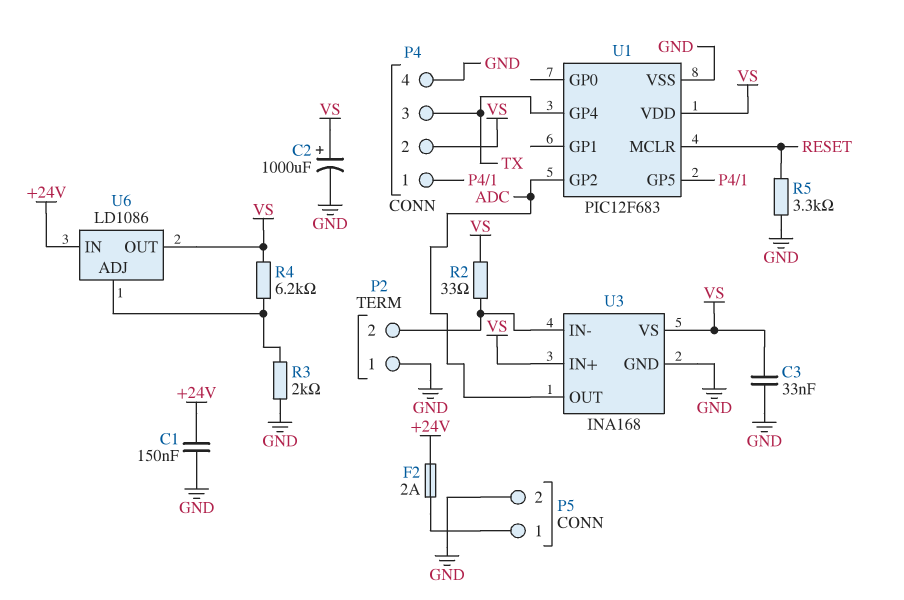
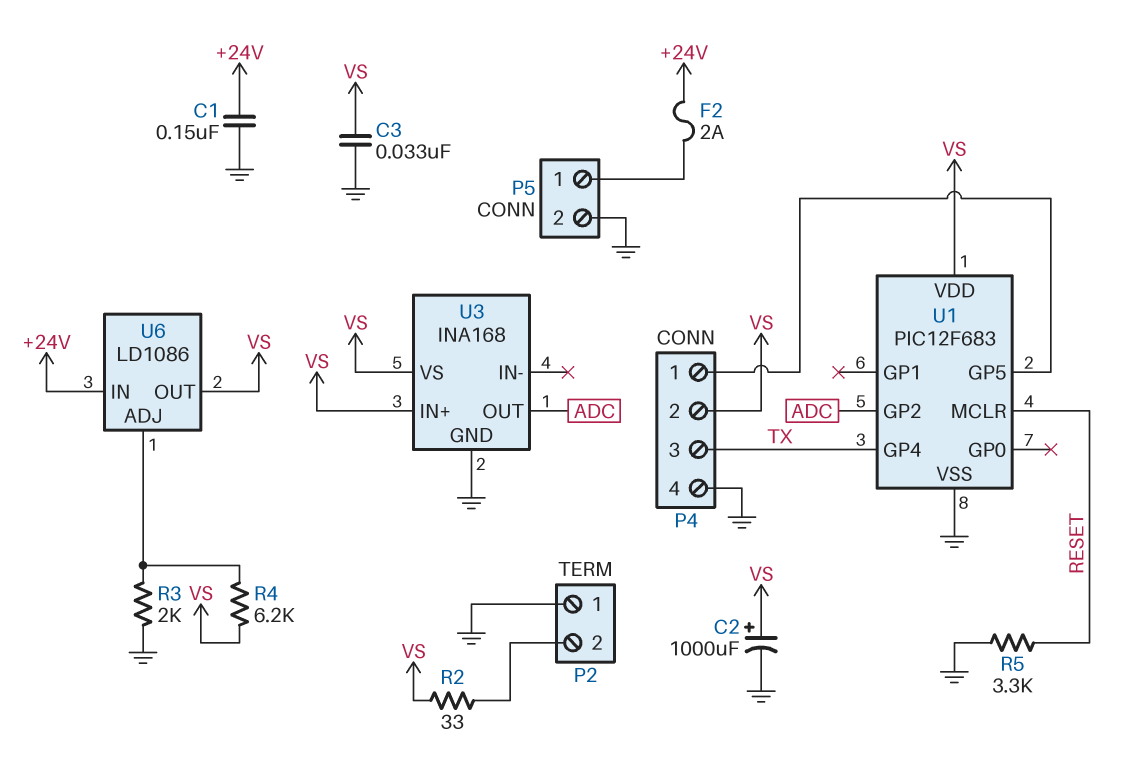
U3 pin IN-: P2/2 -> none

